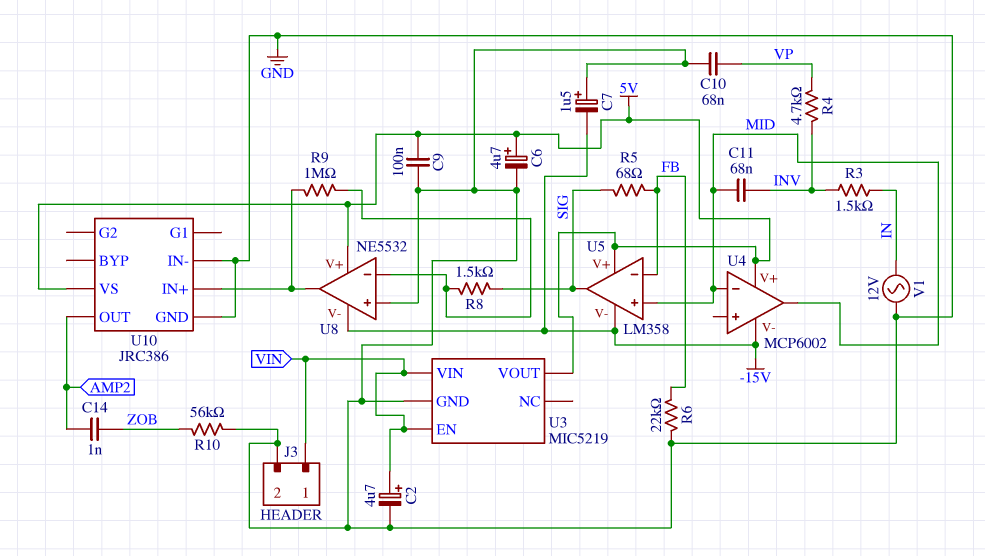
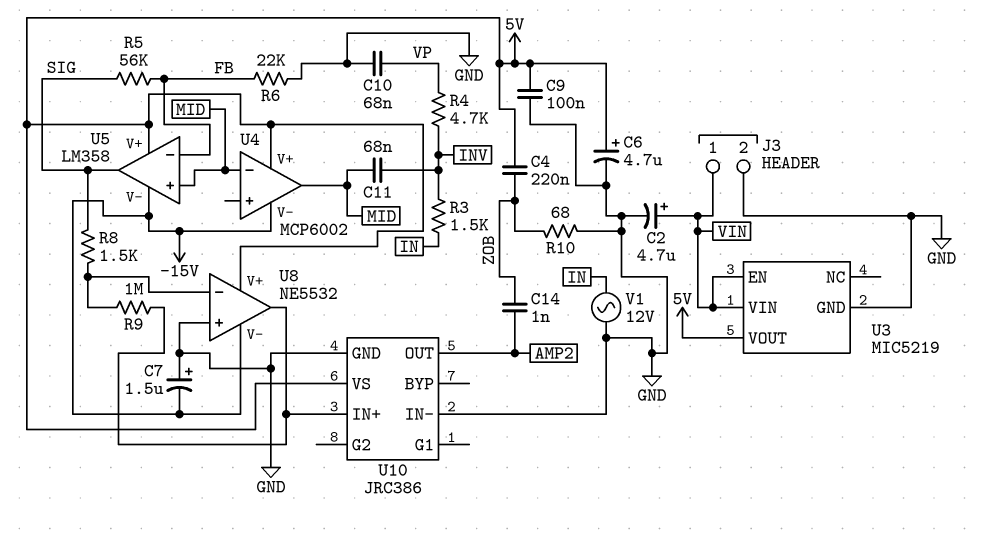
C4: none -> 220nF (5V, ZOB)
R5: 68 (FB, SIG) -> 56k (FB, SIG)
R10: 56k (GND, ZOB) -> 68 (GND, ZOB)

